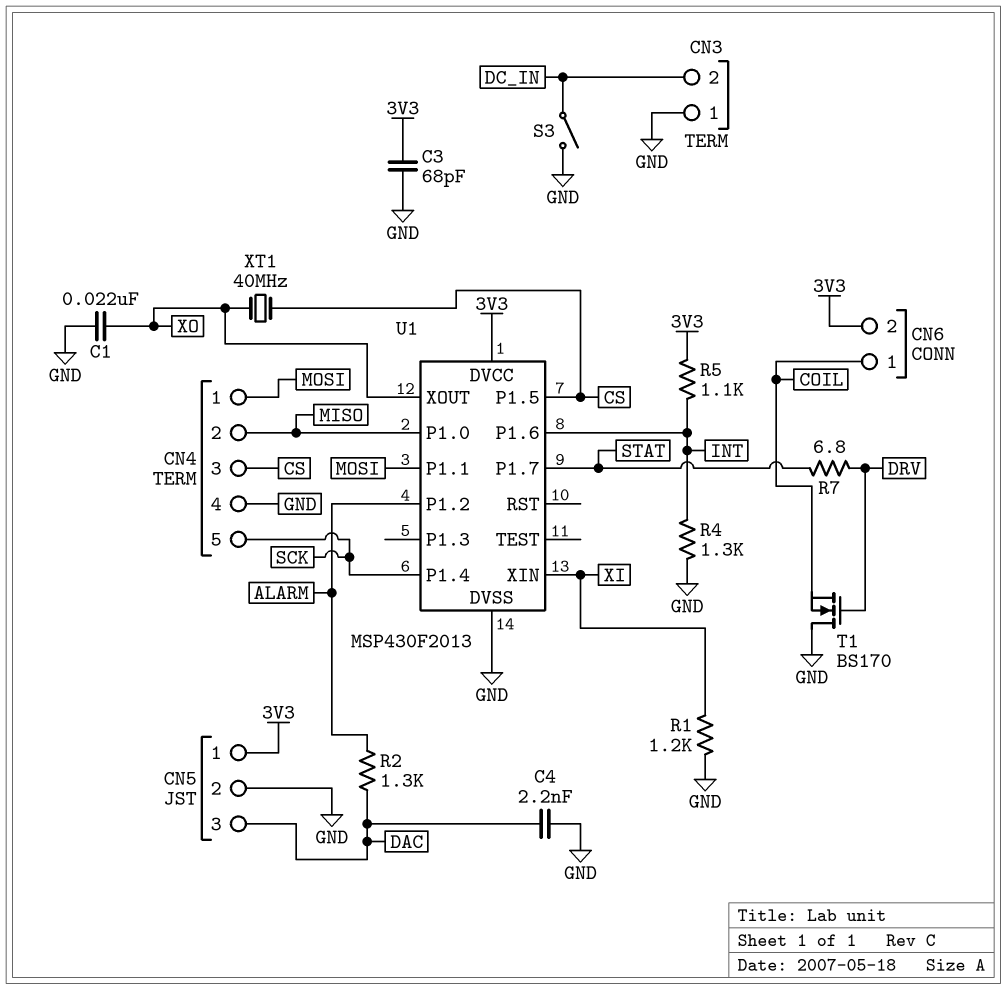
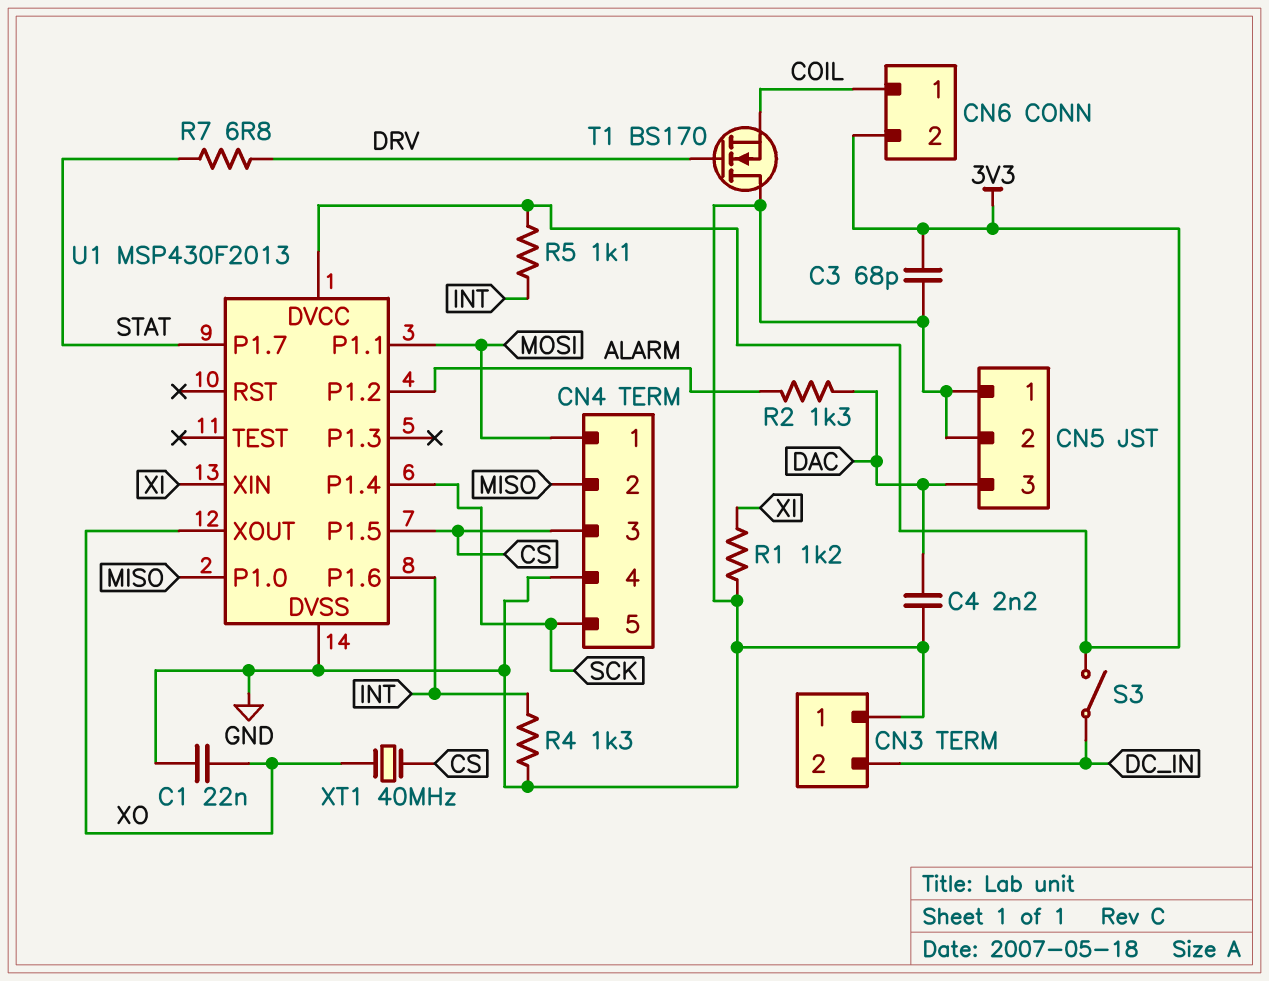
CN5 pin 1: 3V3 -> GND
S3: switch (DC_IN, GND) -> switch (3V3, DC_IN)

